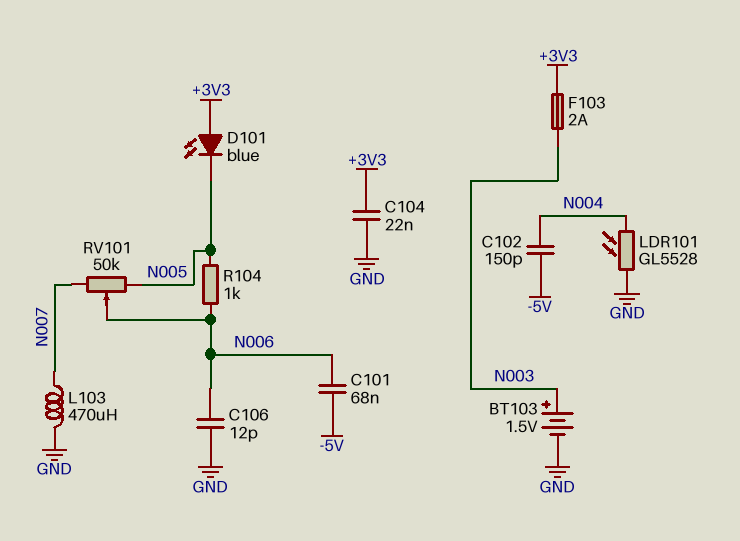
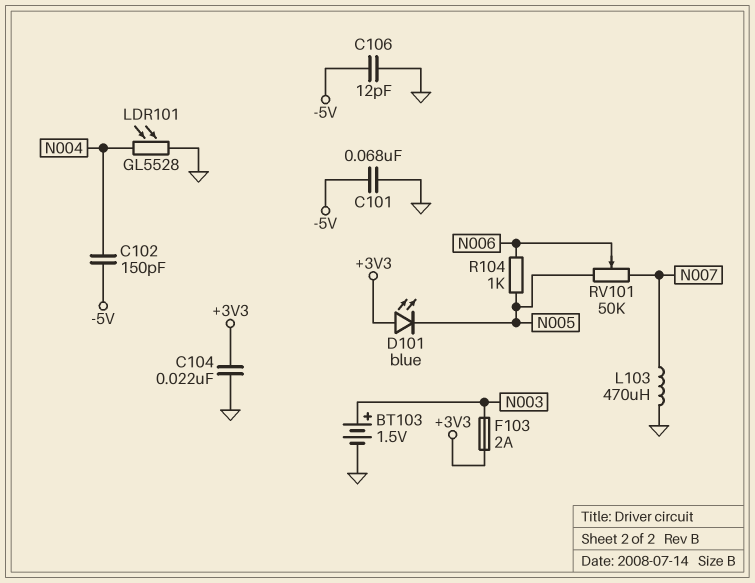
C101: 68nF (-5V, N006) -> 68nF (-5V, GND)
C106: 12pF (GND, N006) -> 12pF (-5V, GND)

